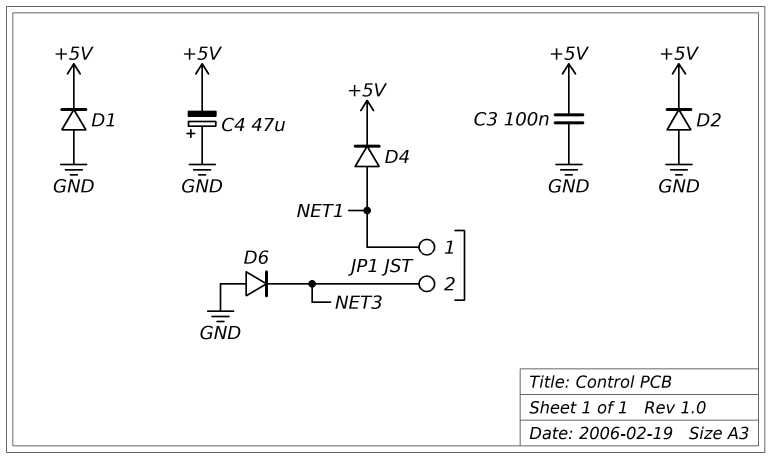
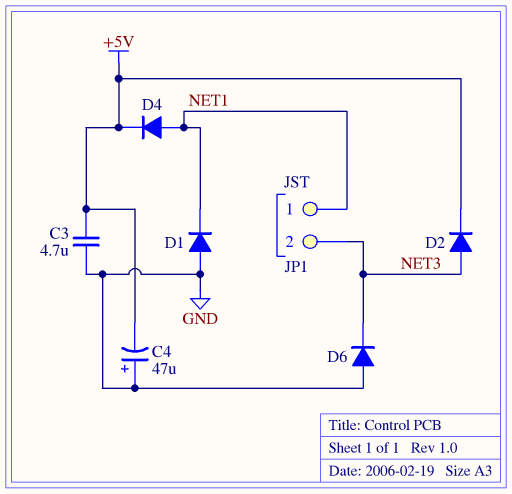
C3: 100nF (+5V, GND) -> 4.7uF (+5V, GND)
D1: diode (A GND, K +5V) -> diode (A GND, K NET1)
D2: diode (A GND, K +5V) -> diode (A NET3, K +5V)

